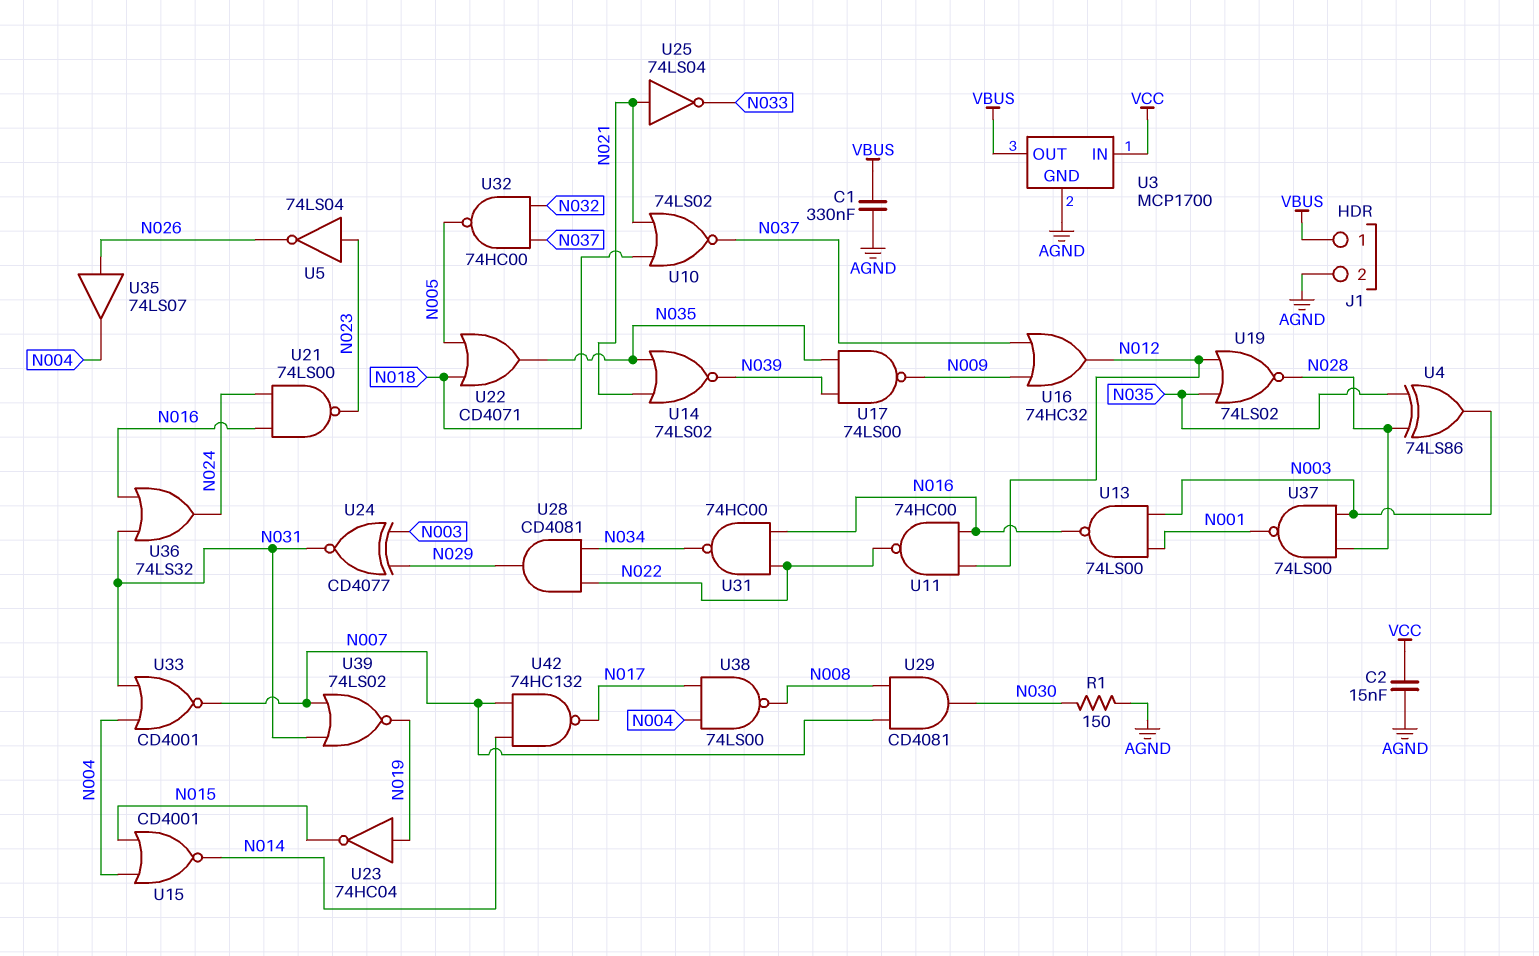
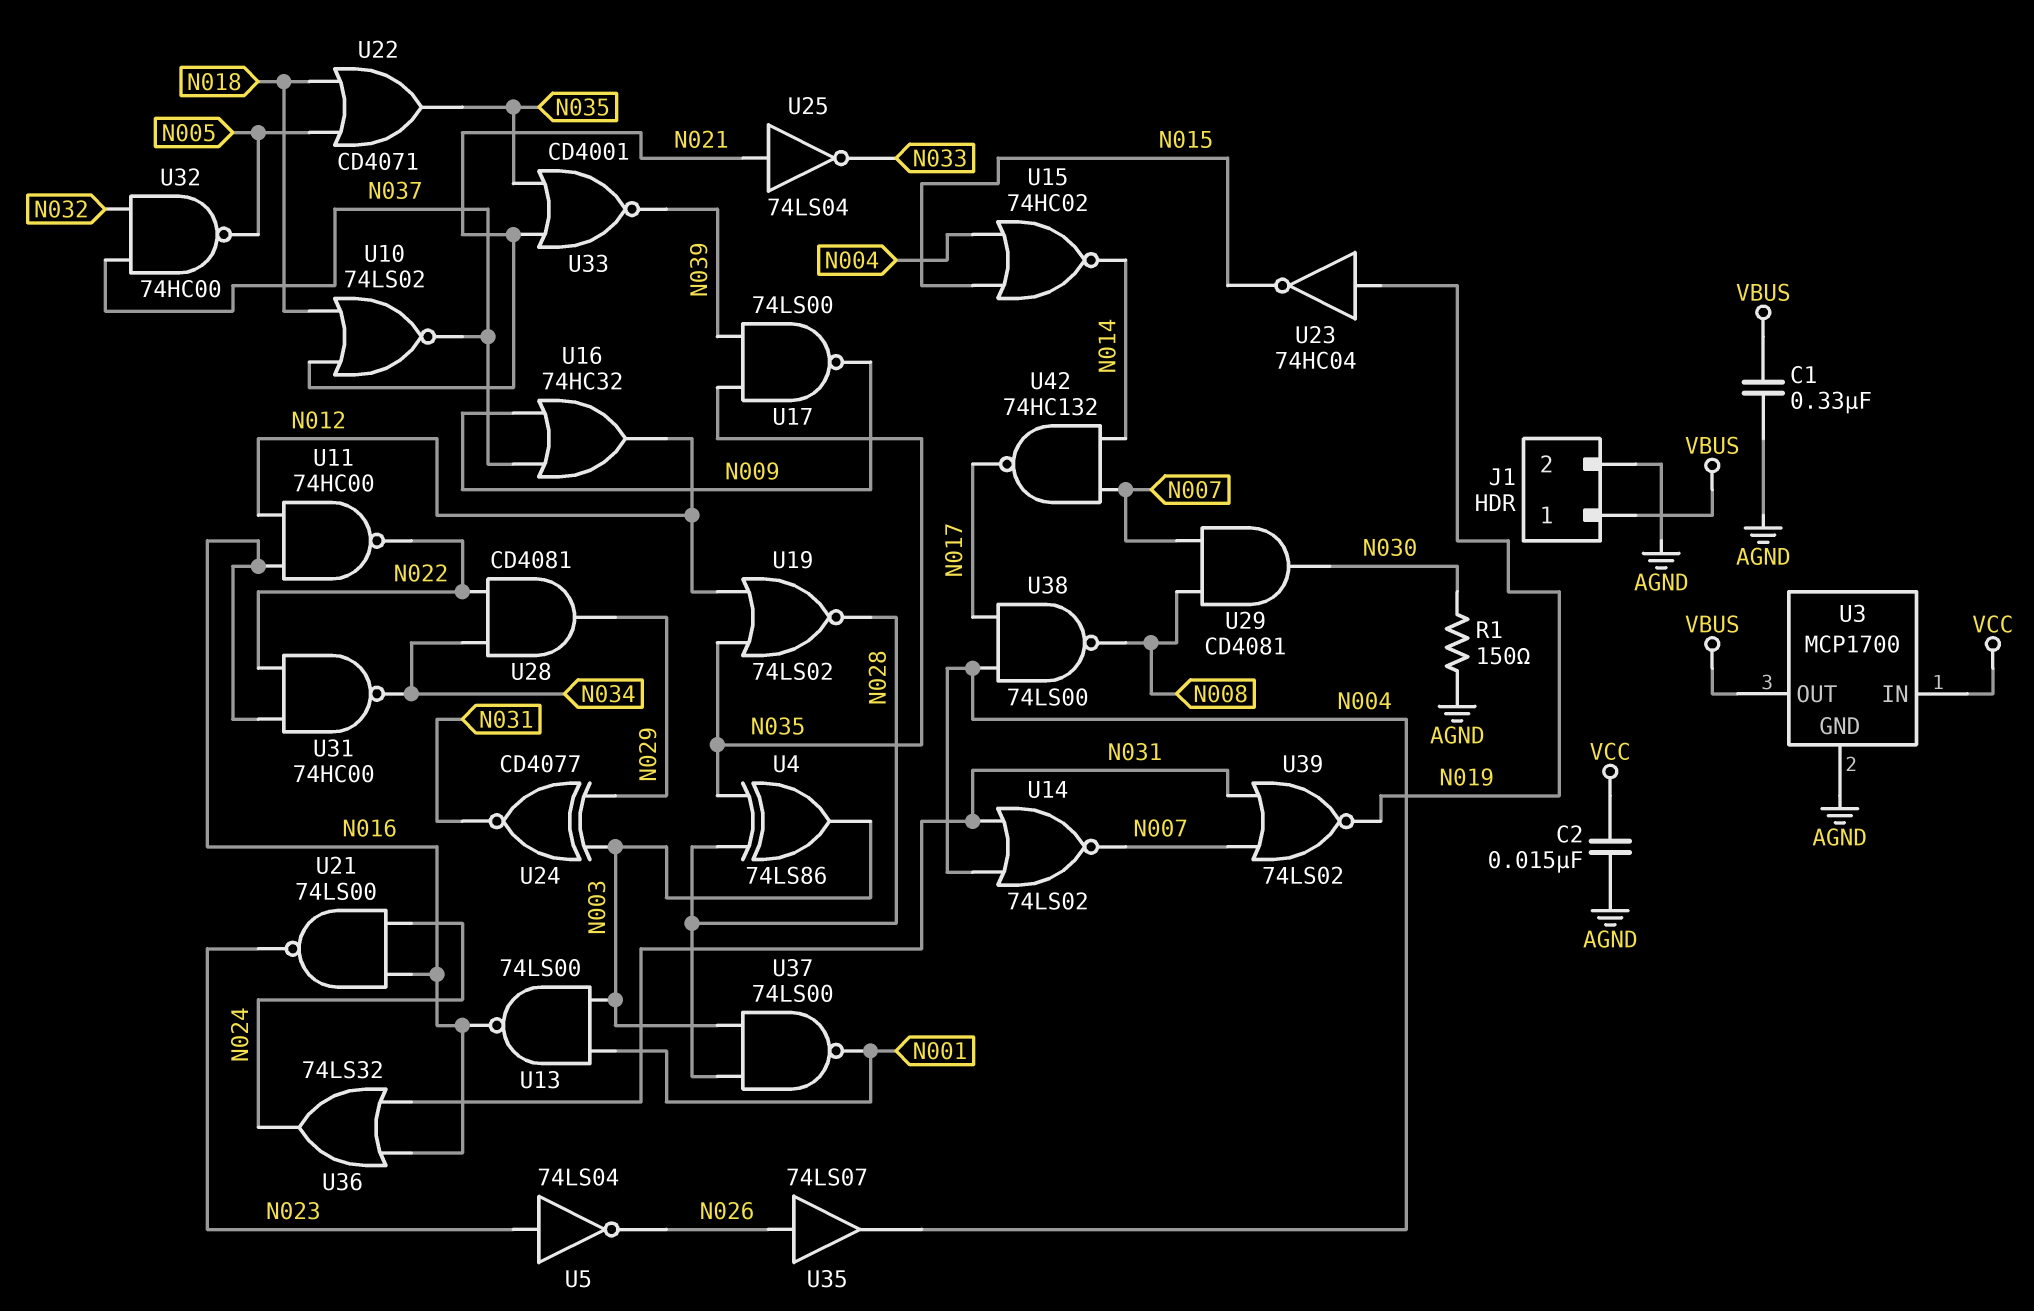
U14: NOR 74LS02 (in N021, in N035, out N039) -> NOR 74LS02 (in N004, in N031, out N007)
U15: NOR CD4001 (in N004, in N015, out N014) -> NOR 74HC02 (in N004, in N015, out N014)
U33: NOR CD4001 (in N004, in N031, out N007) -> NOR CD4001 (in N021, in N035, out N039)

